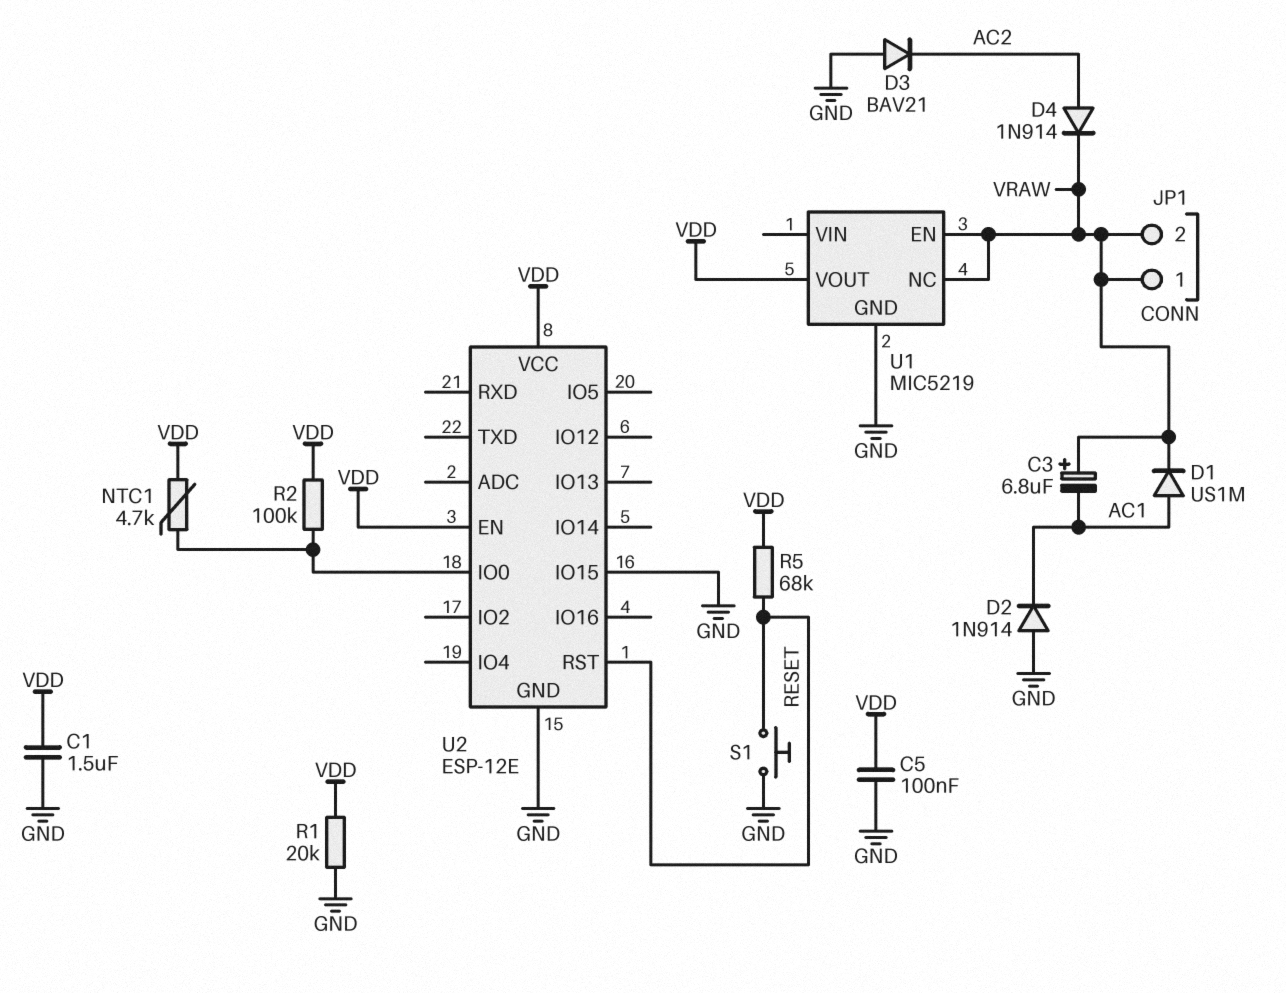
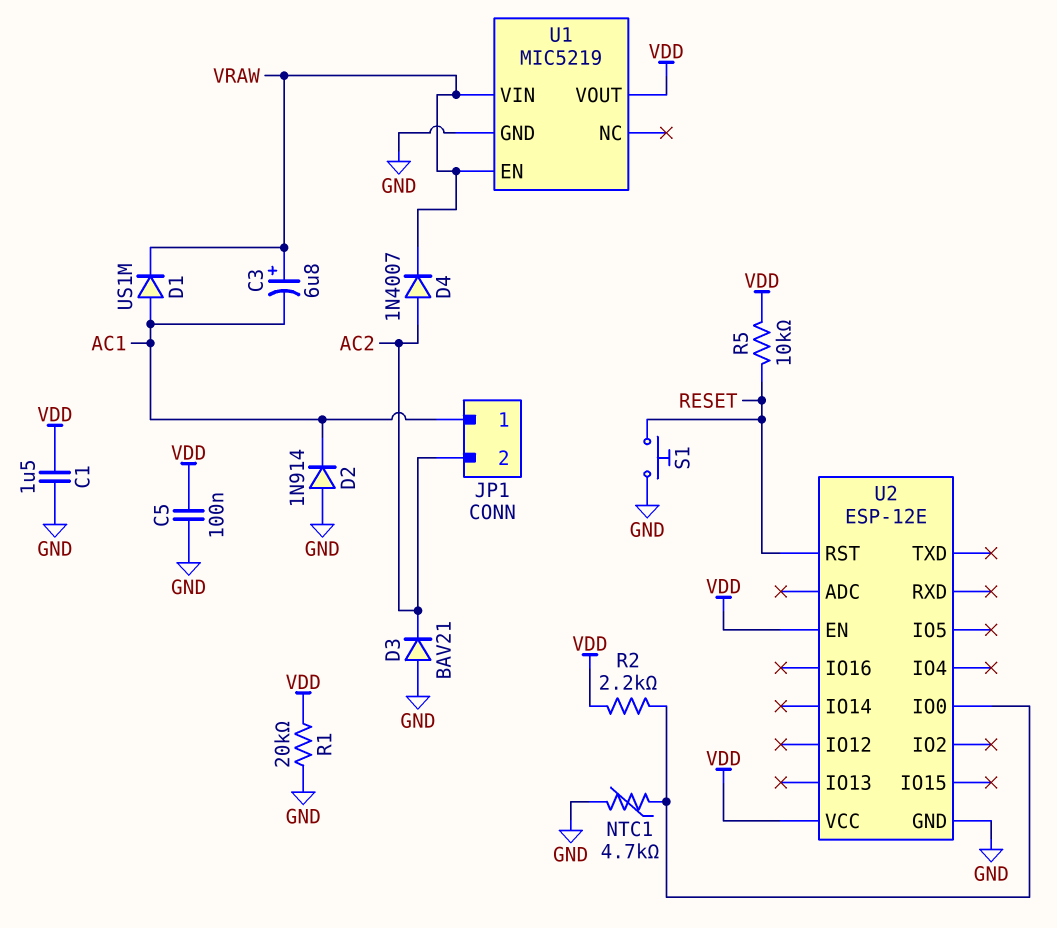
D4: diode 1N914 (A AC2, K VRAW) -> diode 1N4007 (A AC2, K VRAW)
JP1 pin 1: VRAW -> AC1
JP1 pin 2: VRAW -> AC2
NTC1: 4.7k (U2/IO0, VDD) -> 4.7k (GND, U2/IO0)
R2: 100k (U2/IO0, VDD) -> 2.2k (U2/IO0, VDD)
R5: 68k (RESET, VDD) -> 10k (RESET, VDD)
U1 pin NC: VRAW -> none
U1 pin VIN: none -> VRAW
U2 pin IO15: GND -> none

